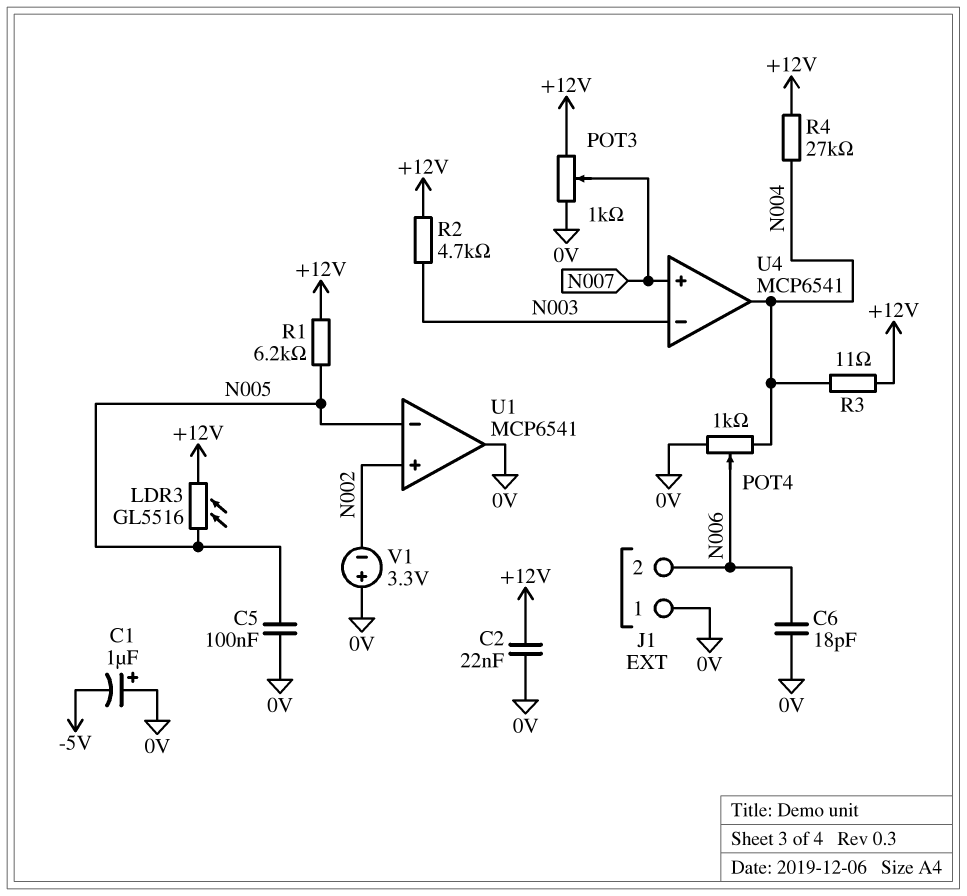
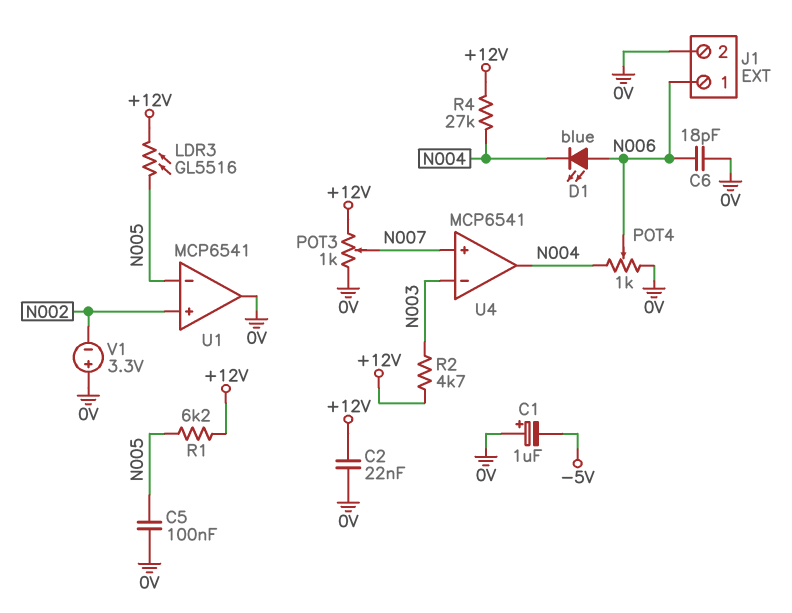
D1: none -> LED blue (A N006, K N004)
J1 pin 1: 0V -> N006
J1 pin 2: N006 -> 0V
R3: 11 (+12V, N004) -> none

